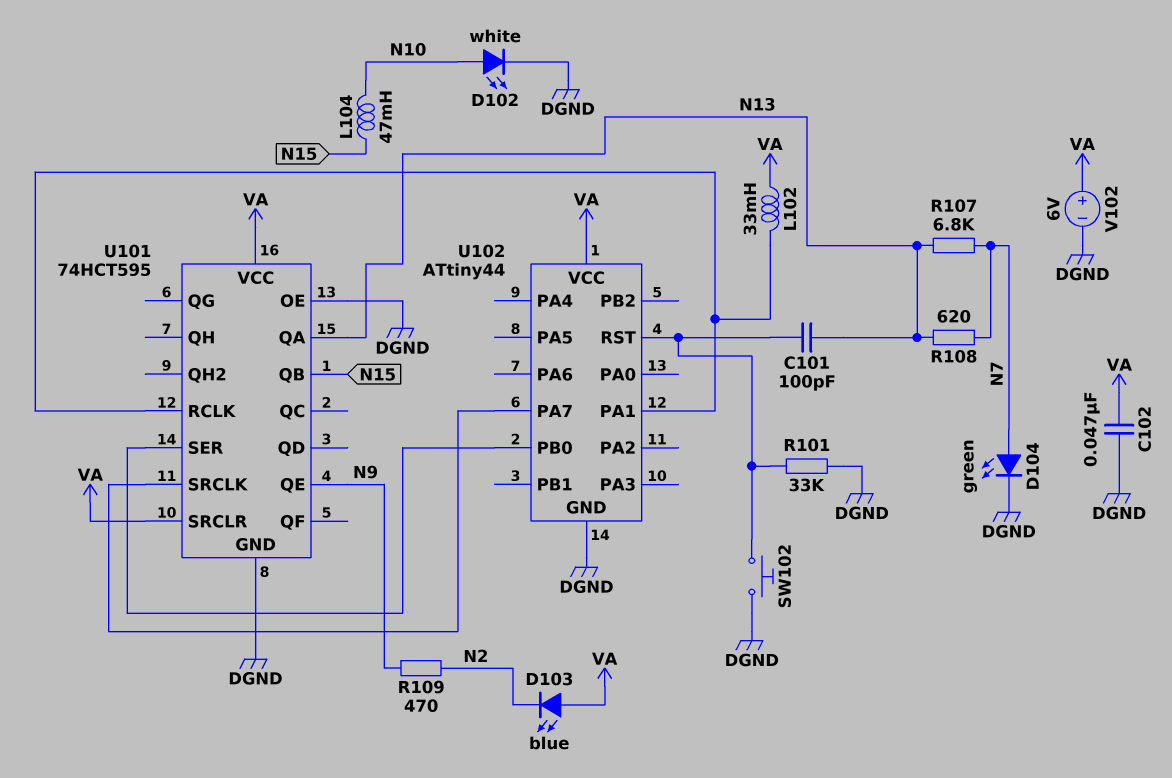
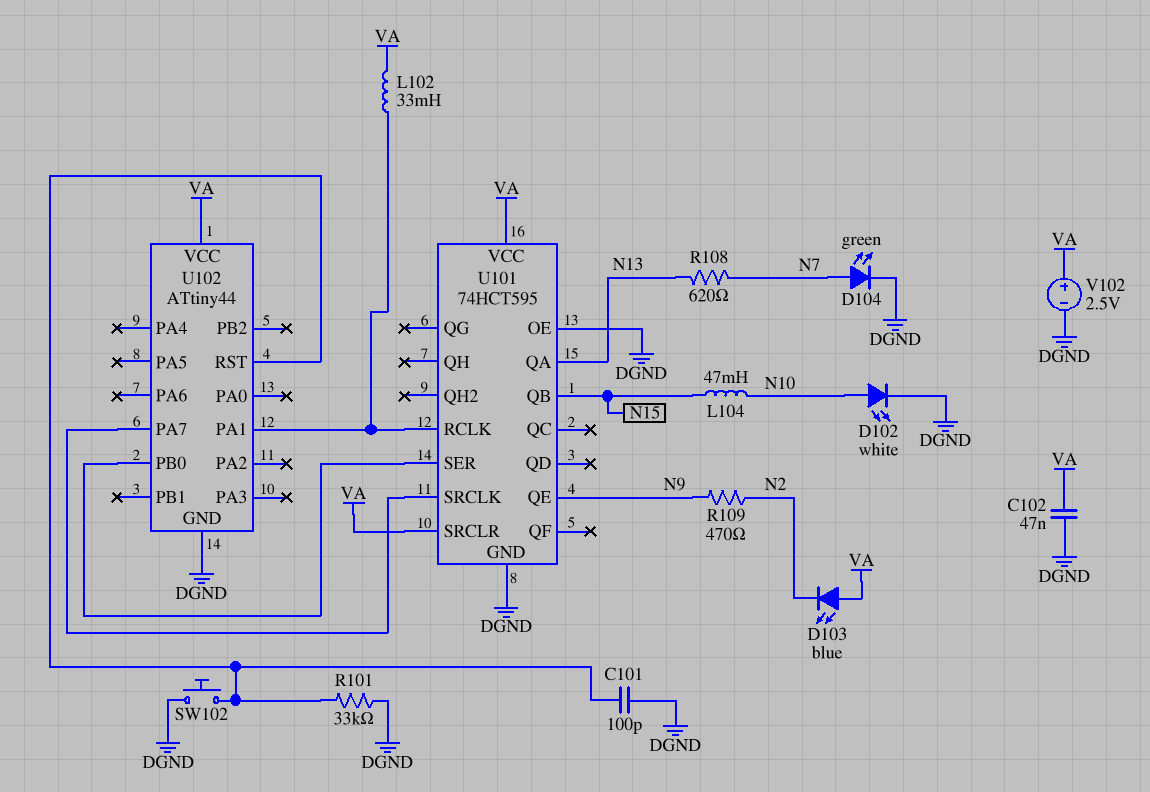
C101: 100pF (N13, U102/RST) -> 100pF (DGND, U102/RST)
R107: 6.8k (N7, N13) -> none
V102: 6V (plus VA, minus DGND) -> 2.5V (plus VA, minus DGND)

